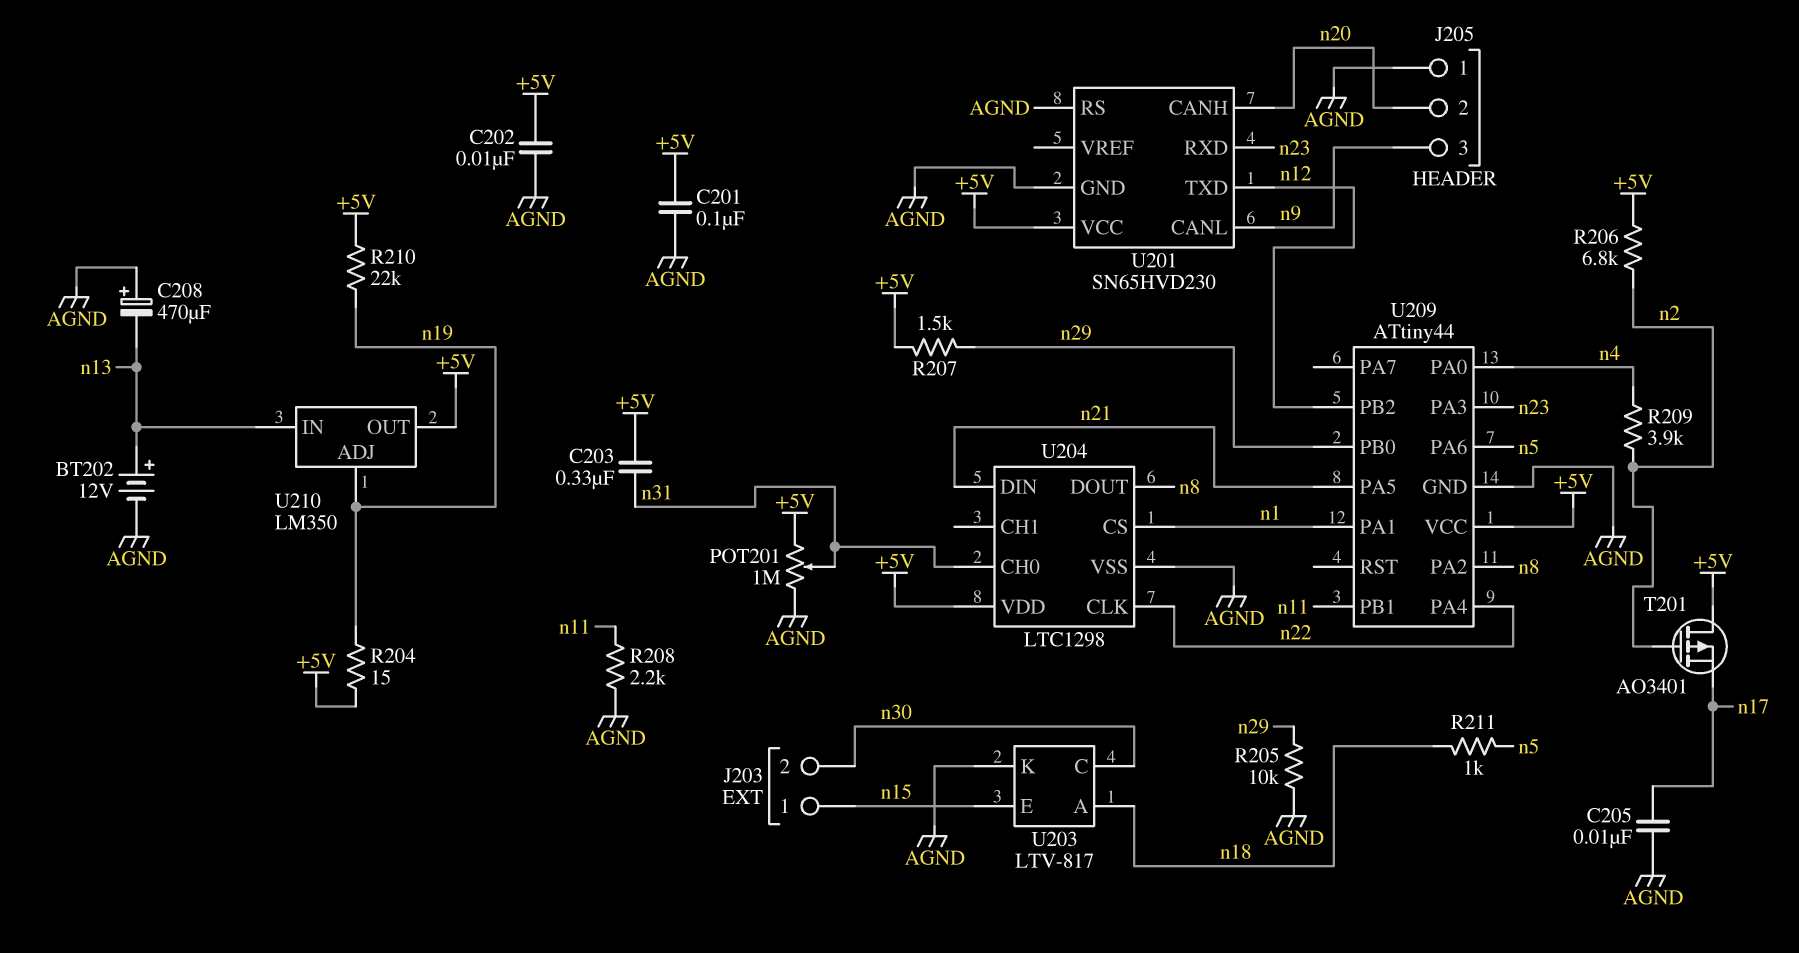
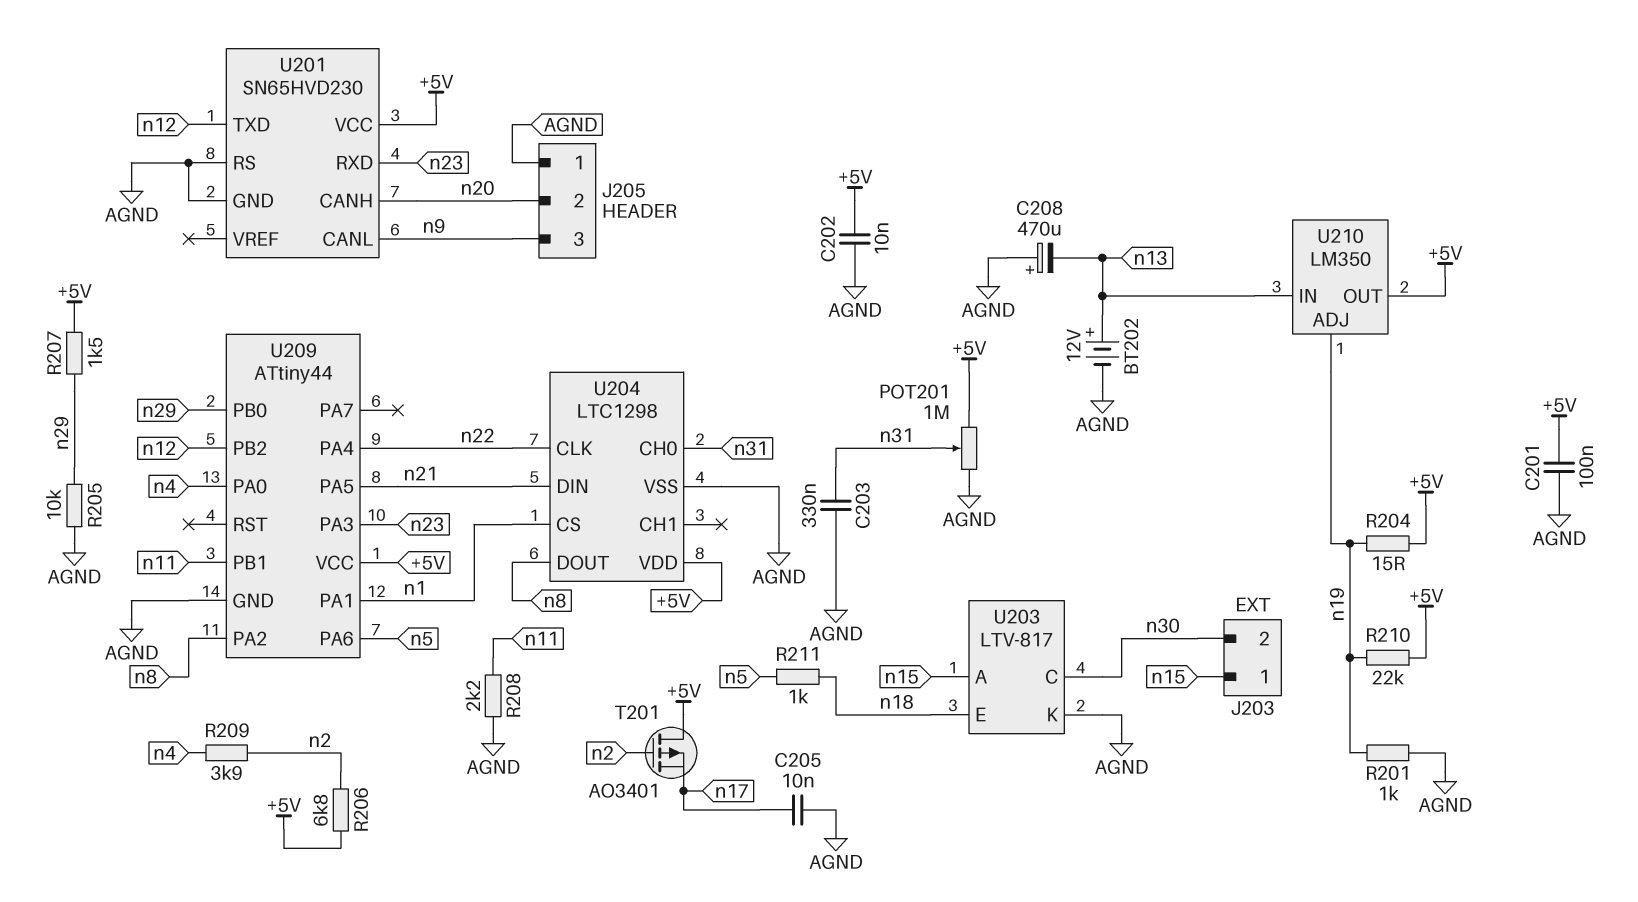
C203: 330nF (+5V, n31) -> 330nF (AGND, n31)
R201: none -> 1k (AGND, n19)
U203 pin A: n18 -> n15
U203 pin E: n15 -> n18

